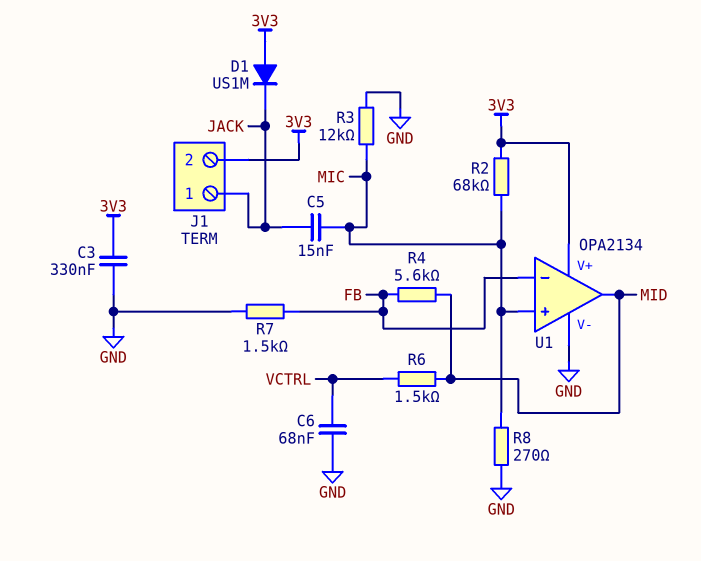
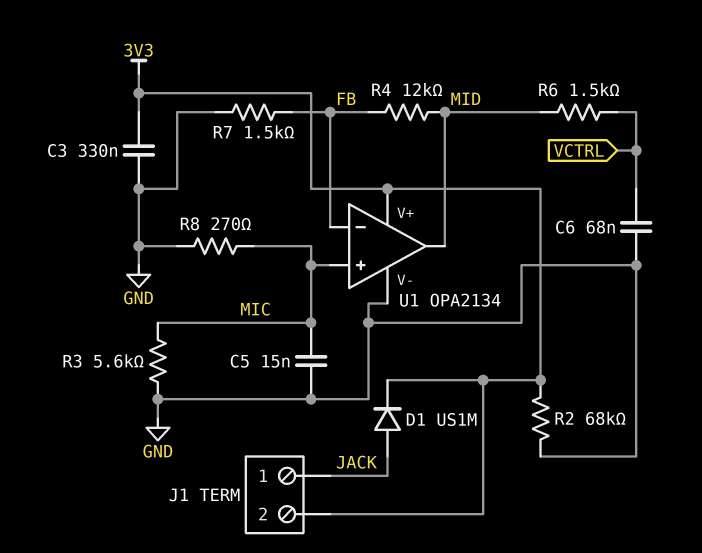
C5: 15nF (JACK, MIC) -> 15nF (GND, MIC)
D1: diode US1M (A 3V3, K JACK) -> diode US1M (A JACK, K 3V3)
R2: 68k (3V3, MIC) -> 68k (3V3, GND)
R3: 12k (GND, MIC) -> 5.6k (GND, MIC)
R4: 5.6k (FB, MID) -> 12k (FB, MID)

